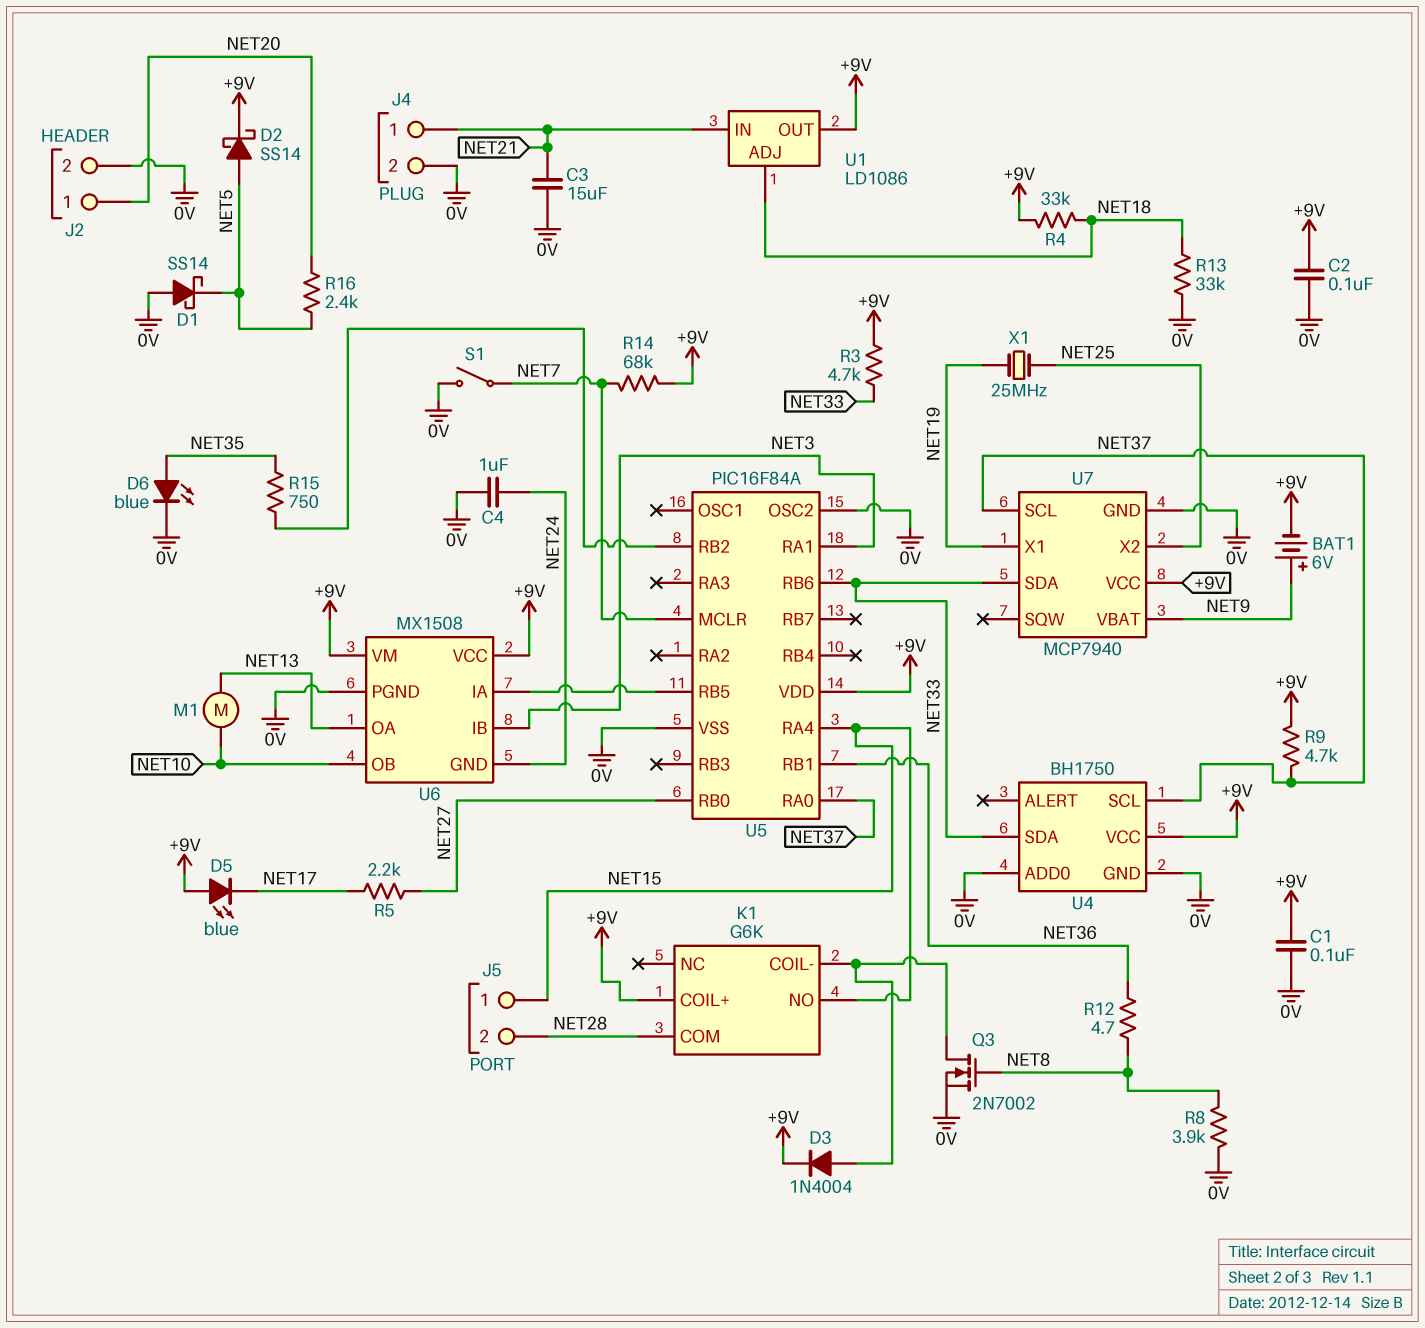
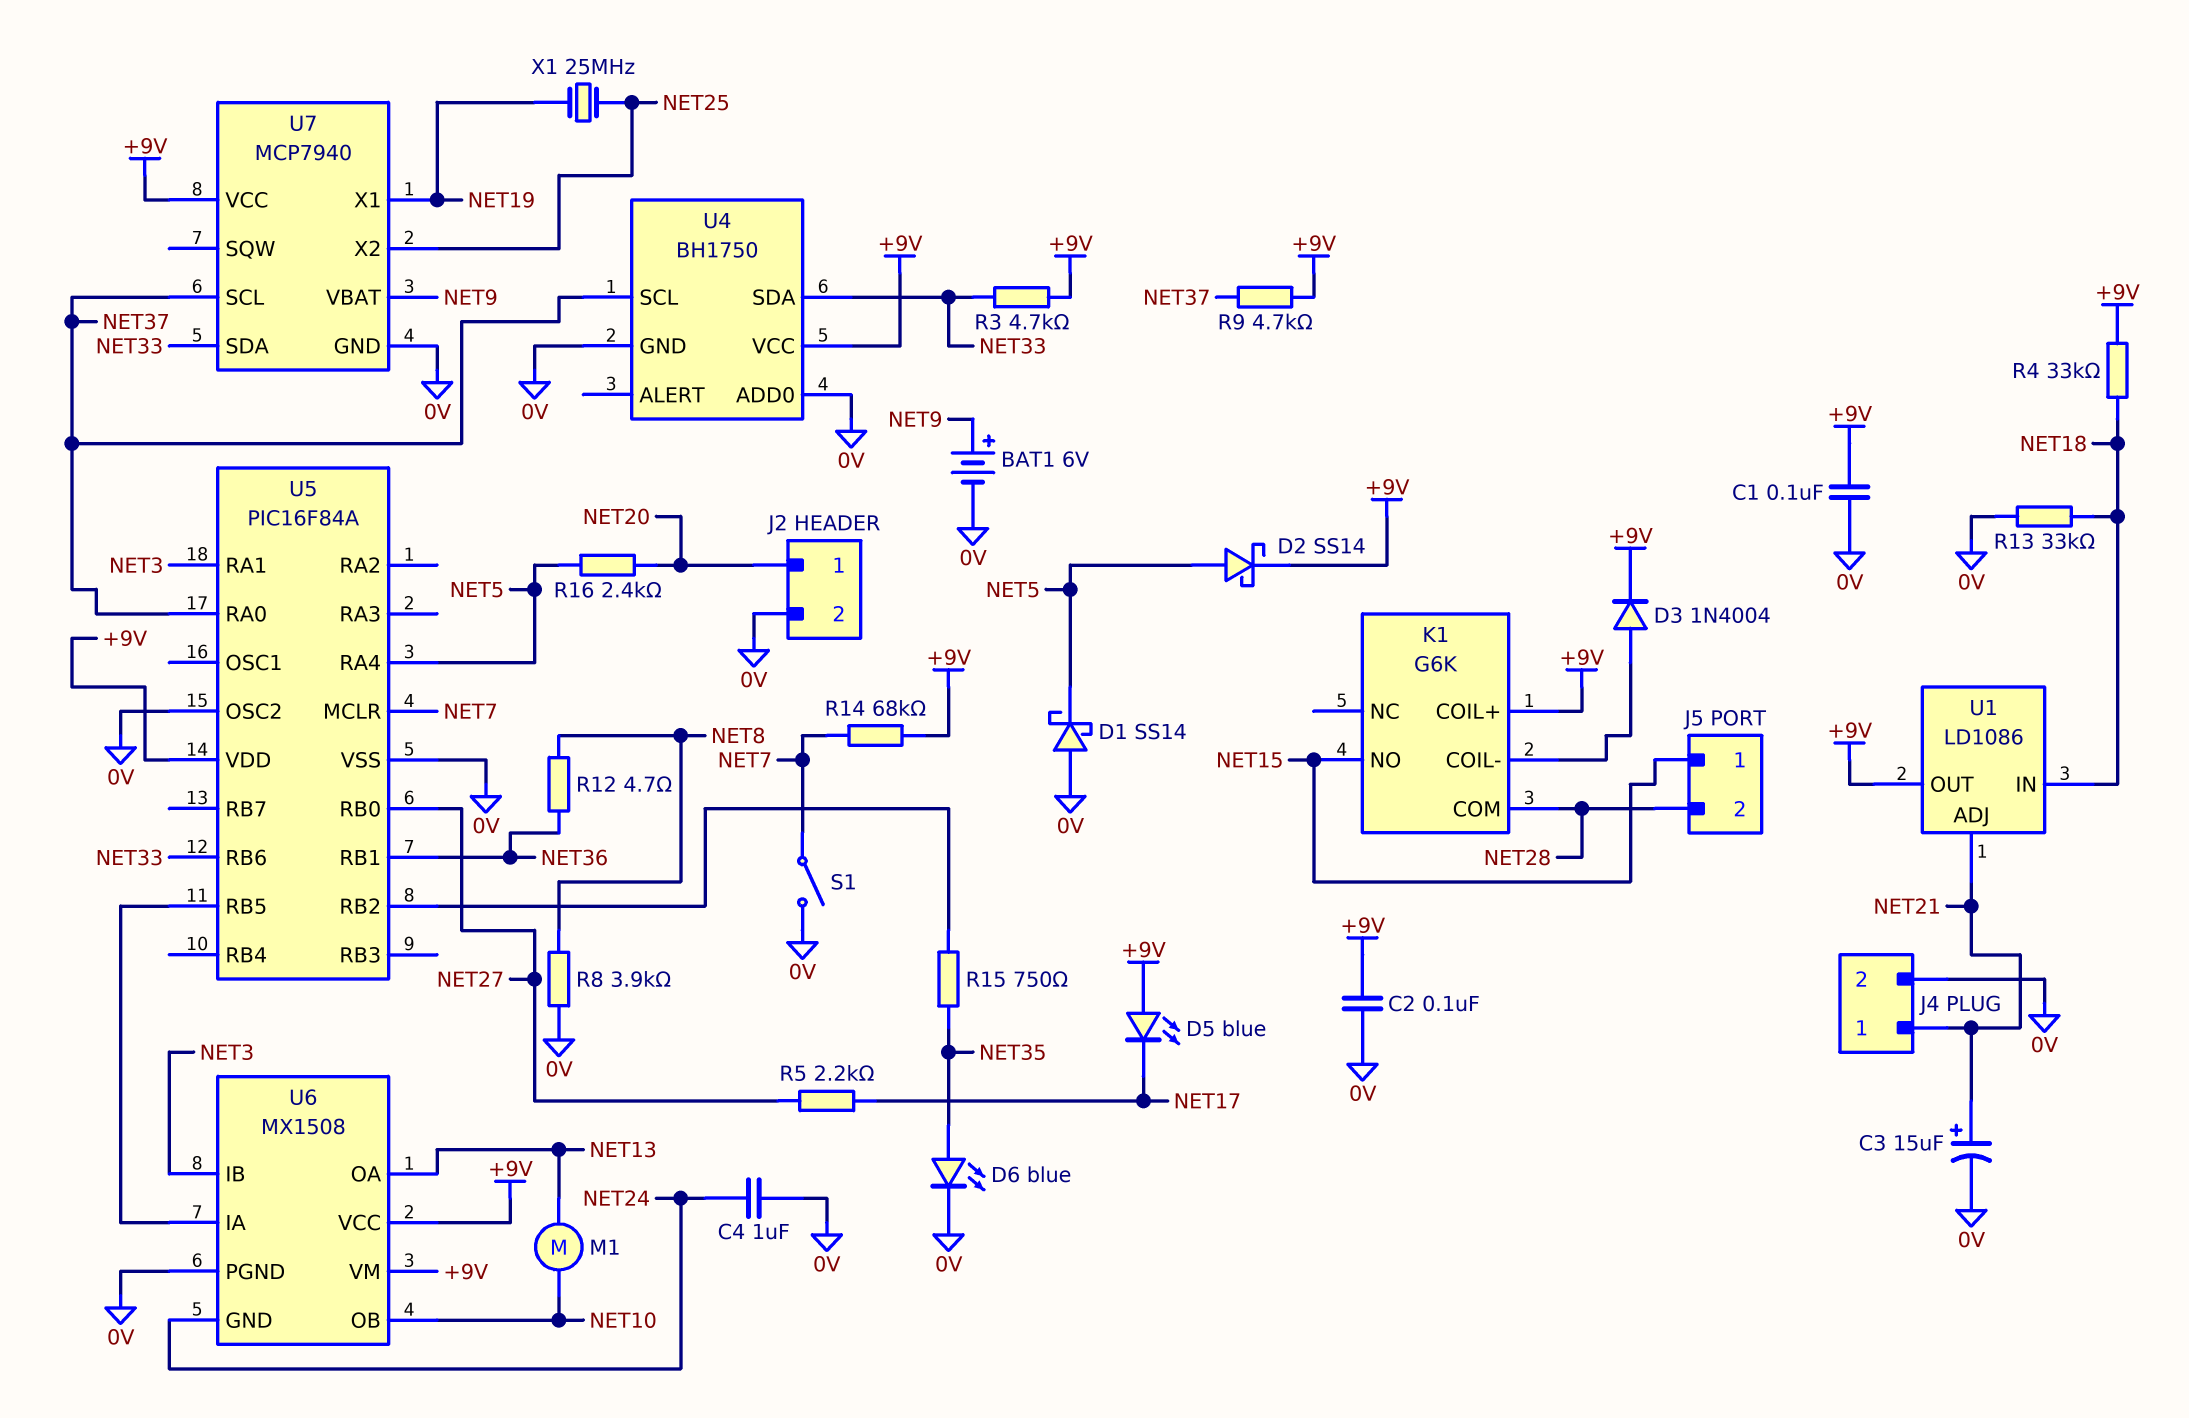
BAT1: 6V (plus NET9, minus +9V) -> 6V (plus NET9, minus 0V)
C3: 15uF (0V, NET21) -> 15uF (plus NET21, minus 0V)
Q3: NMOS 2N7002 (G NET8, D K1/COIL-, S 0V) -> none
U1 pin ADJ: NET18 -> NET21
U1 pin IN: NET21 -> NET18
U5 pin RA4: NET15 -> NET5

